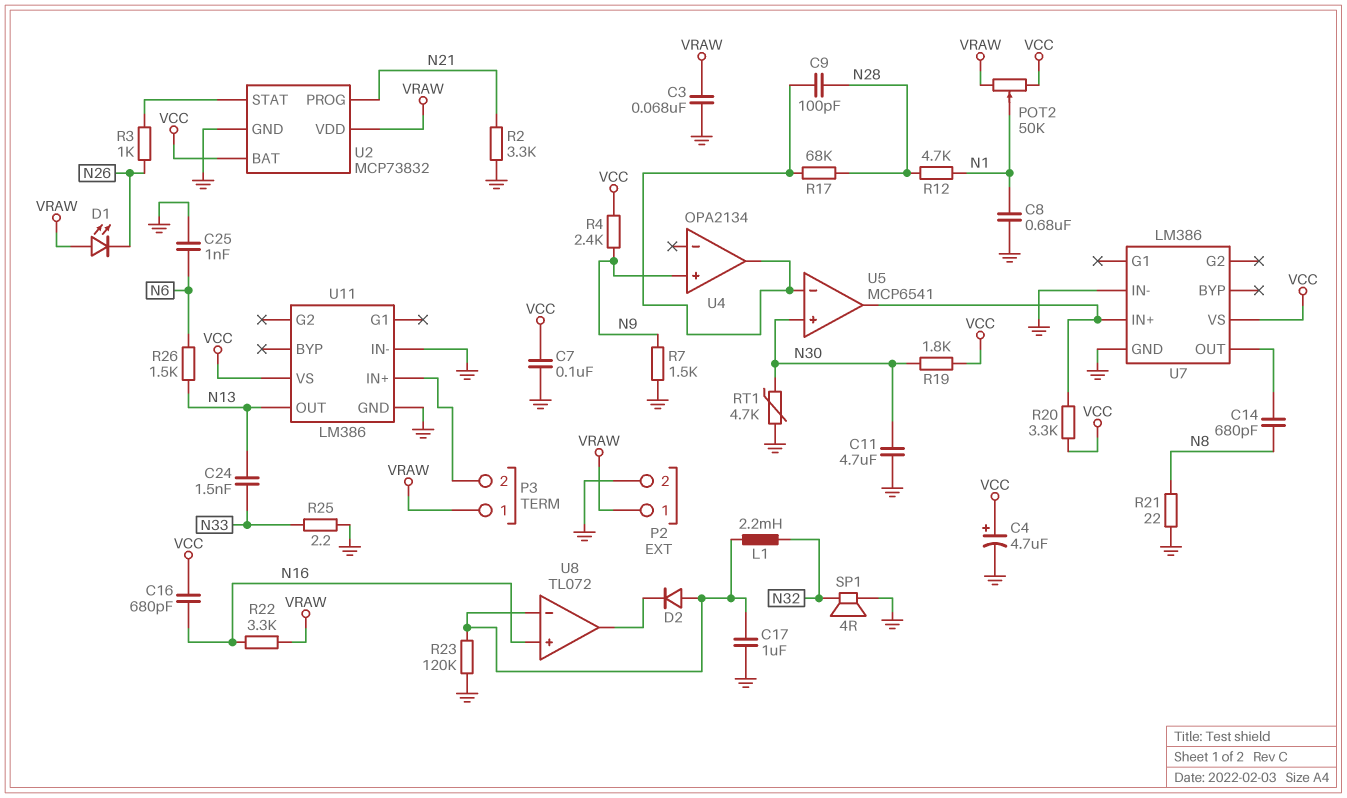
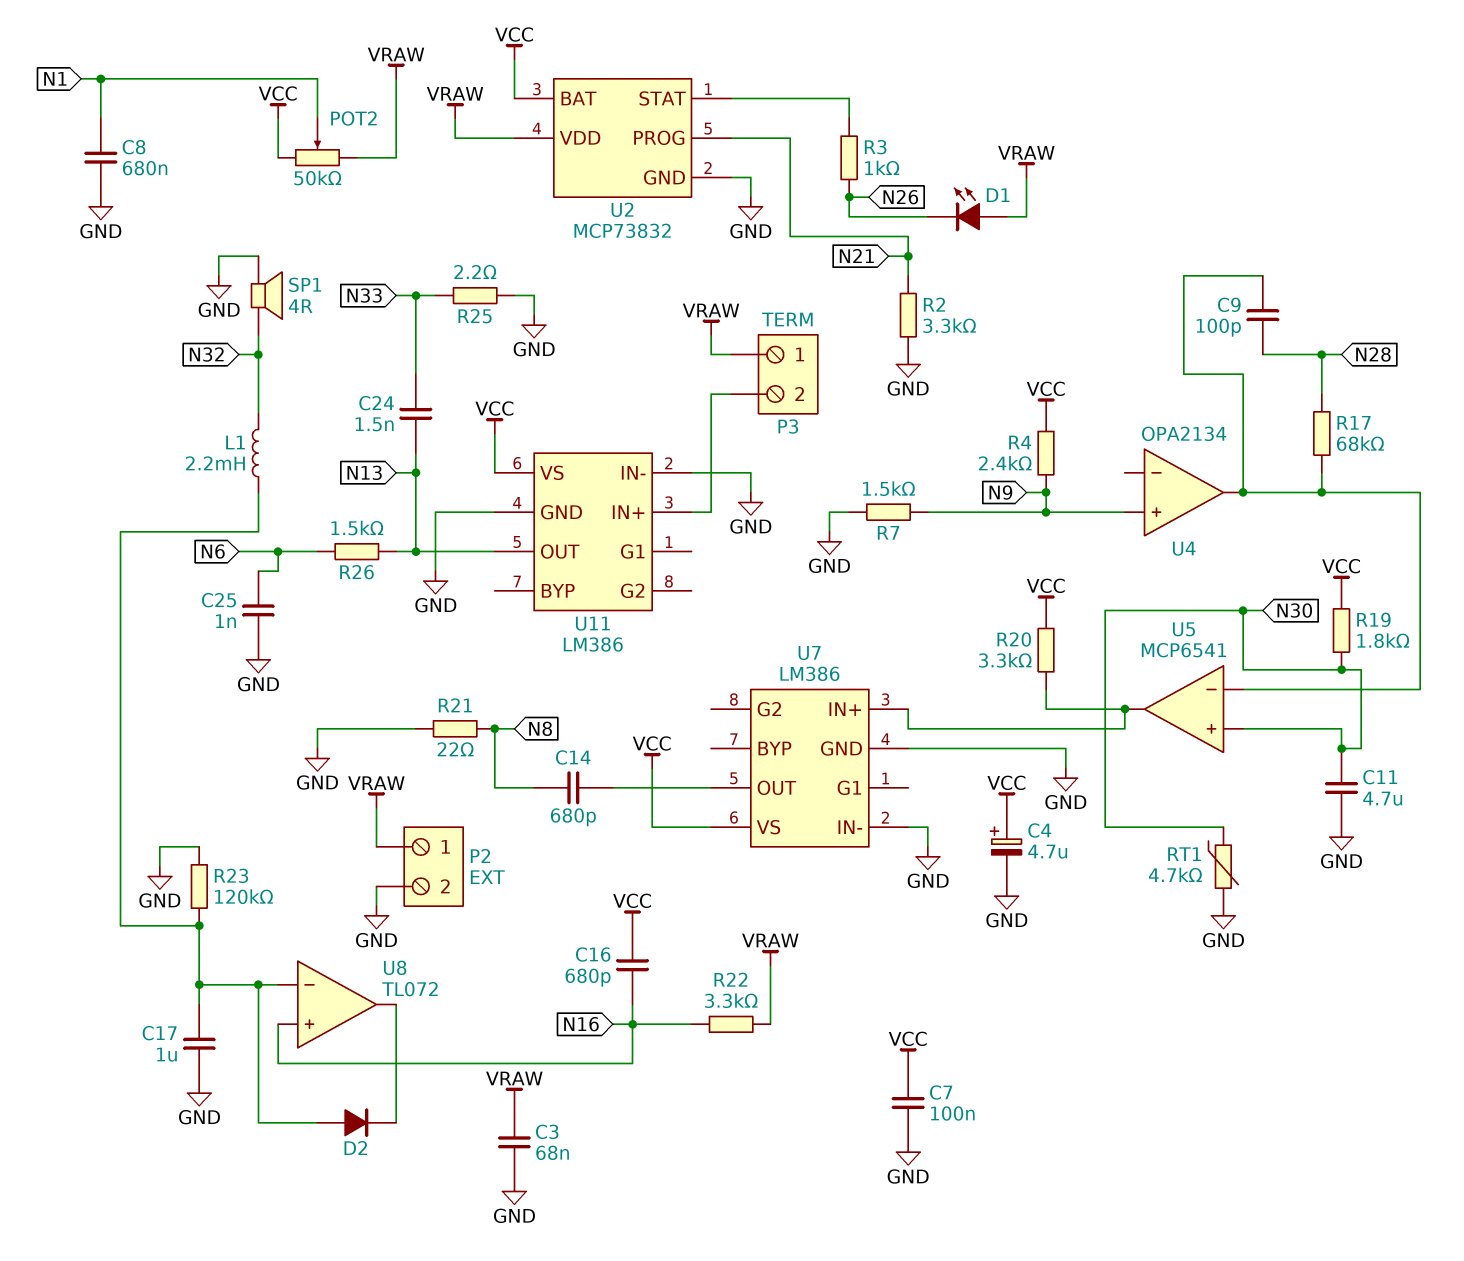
R12: 4.7k (N1, N28) -> none

